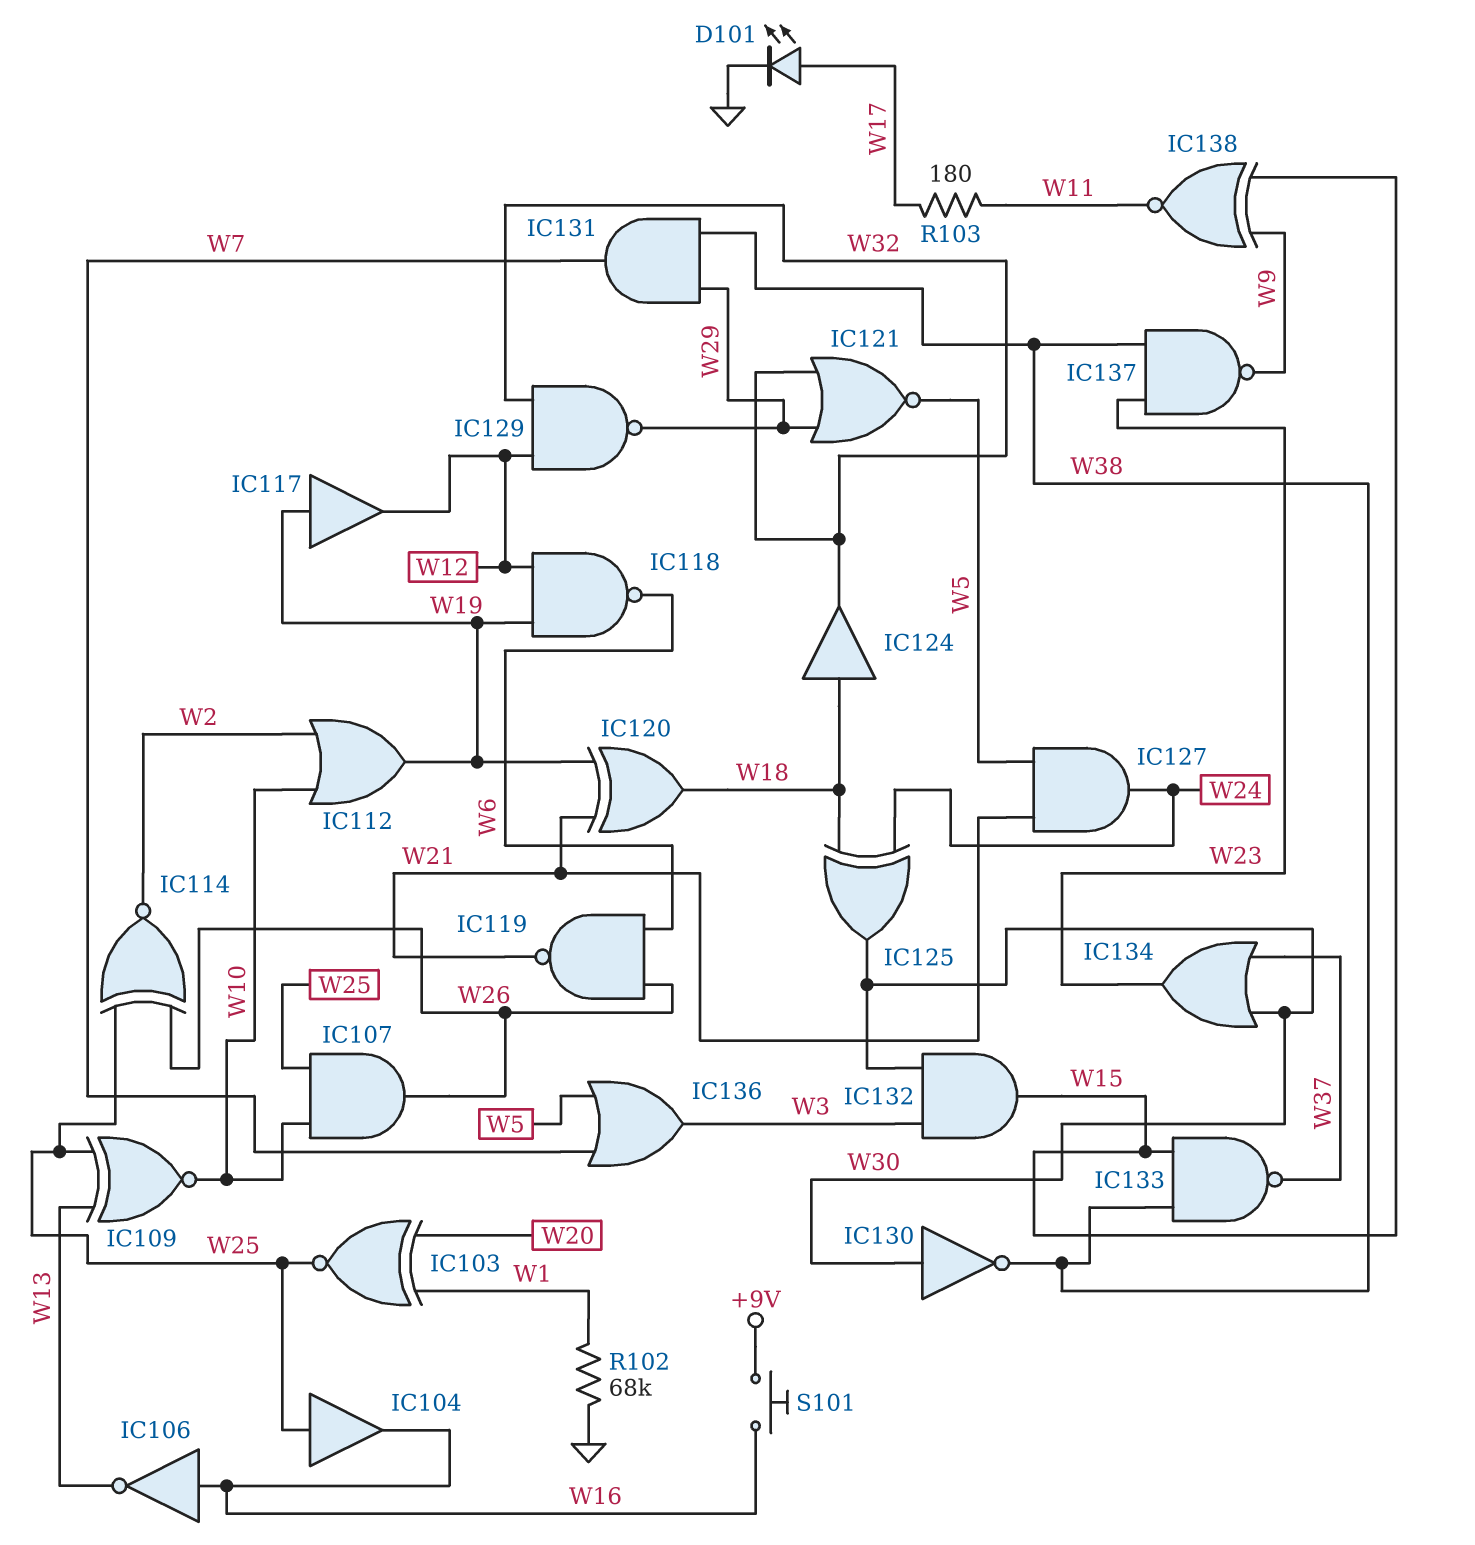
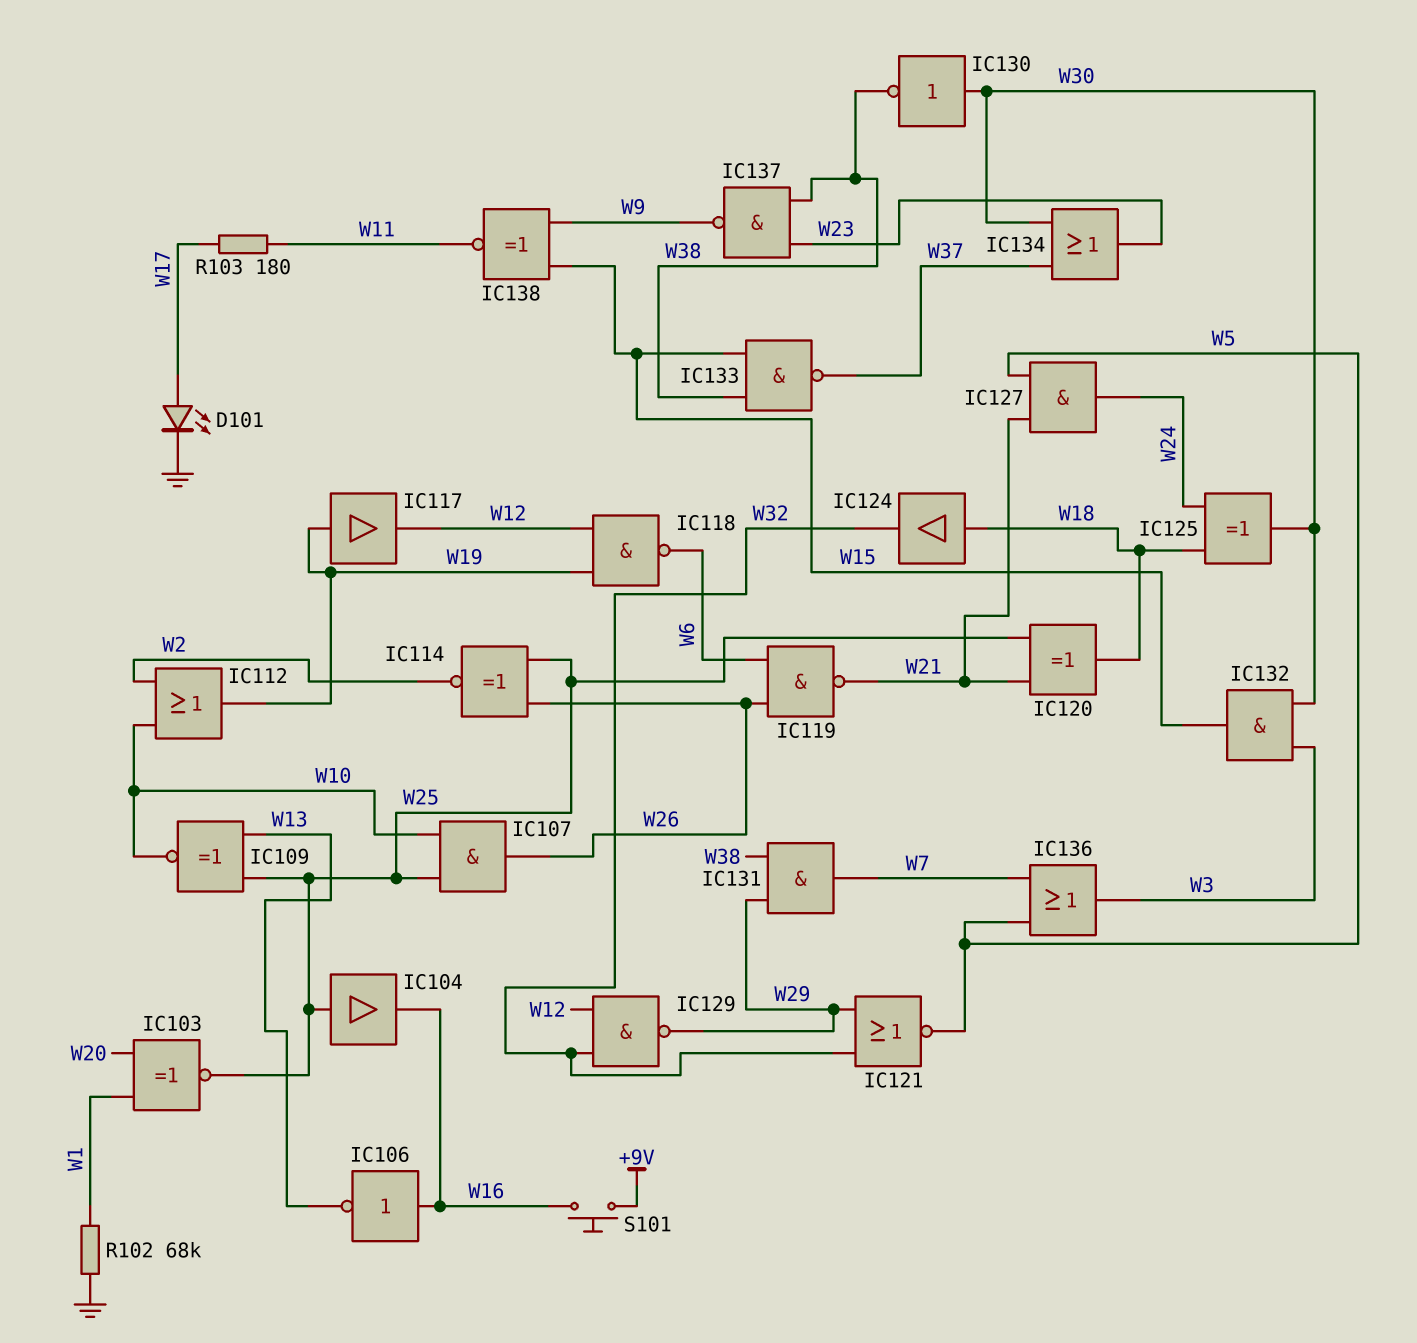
IC120: XOR (in W19, in W21, out W18) -> XOR (in W21, in W25, out W18)

